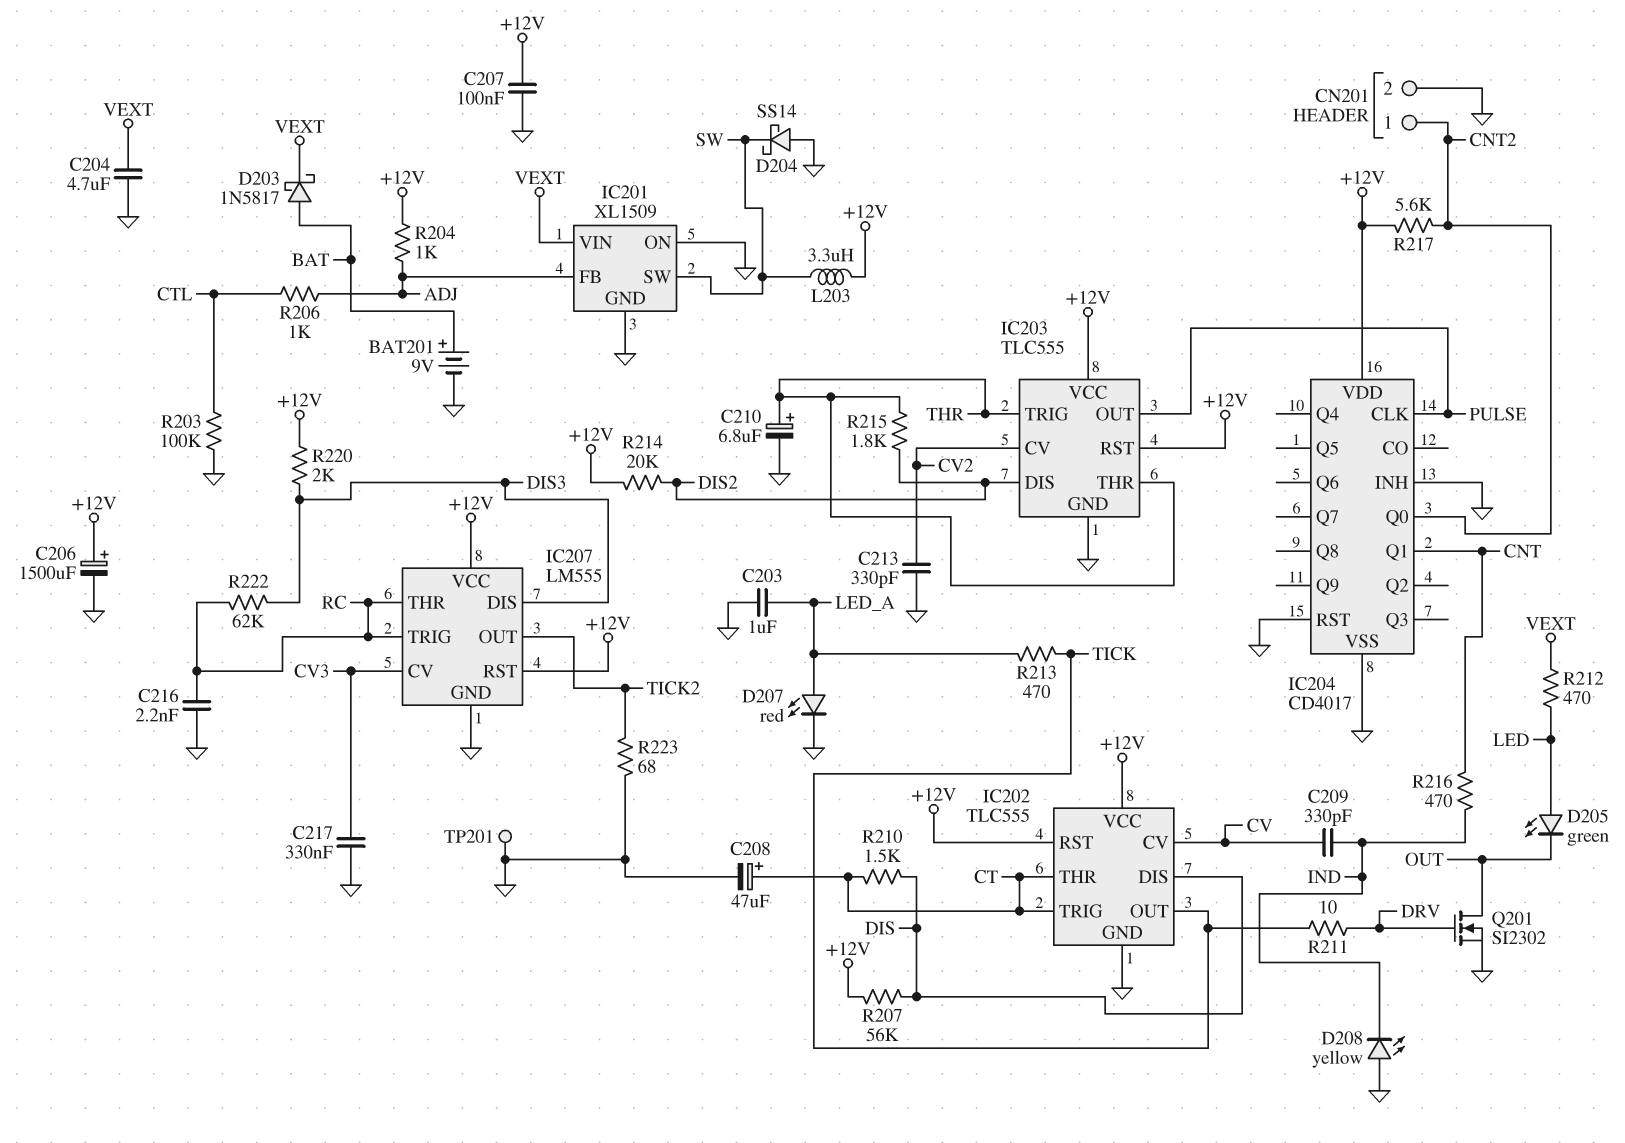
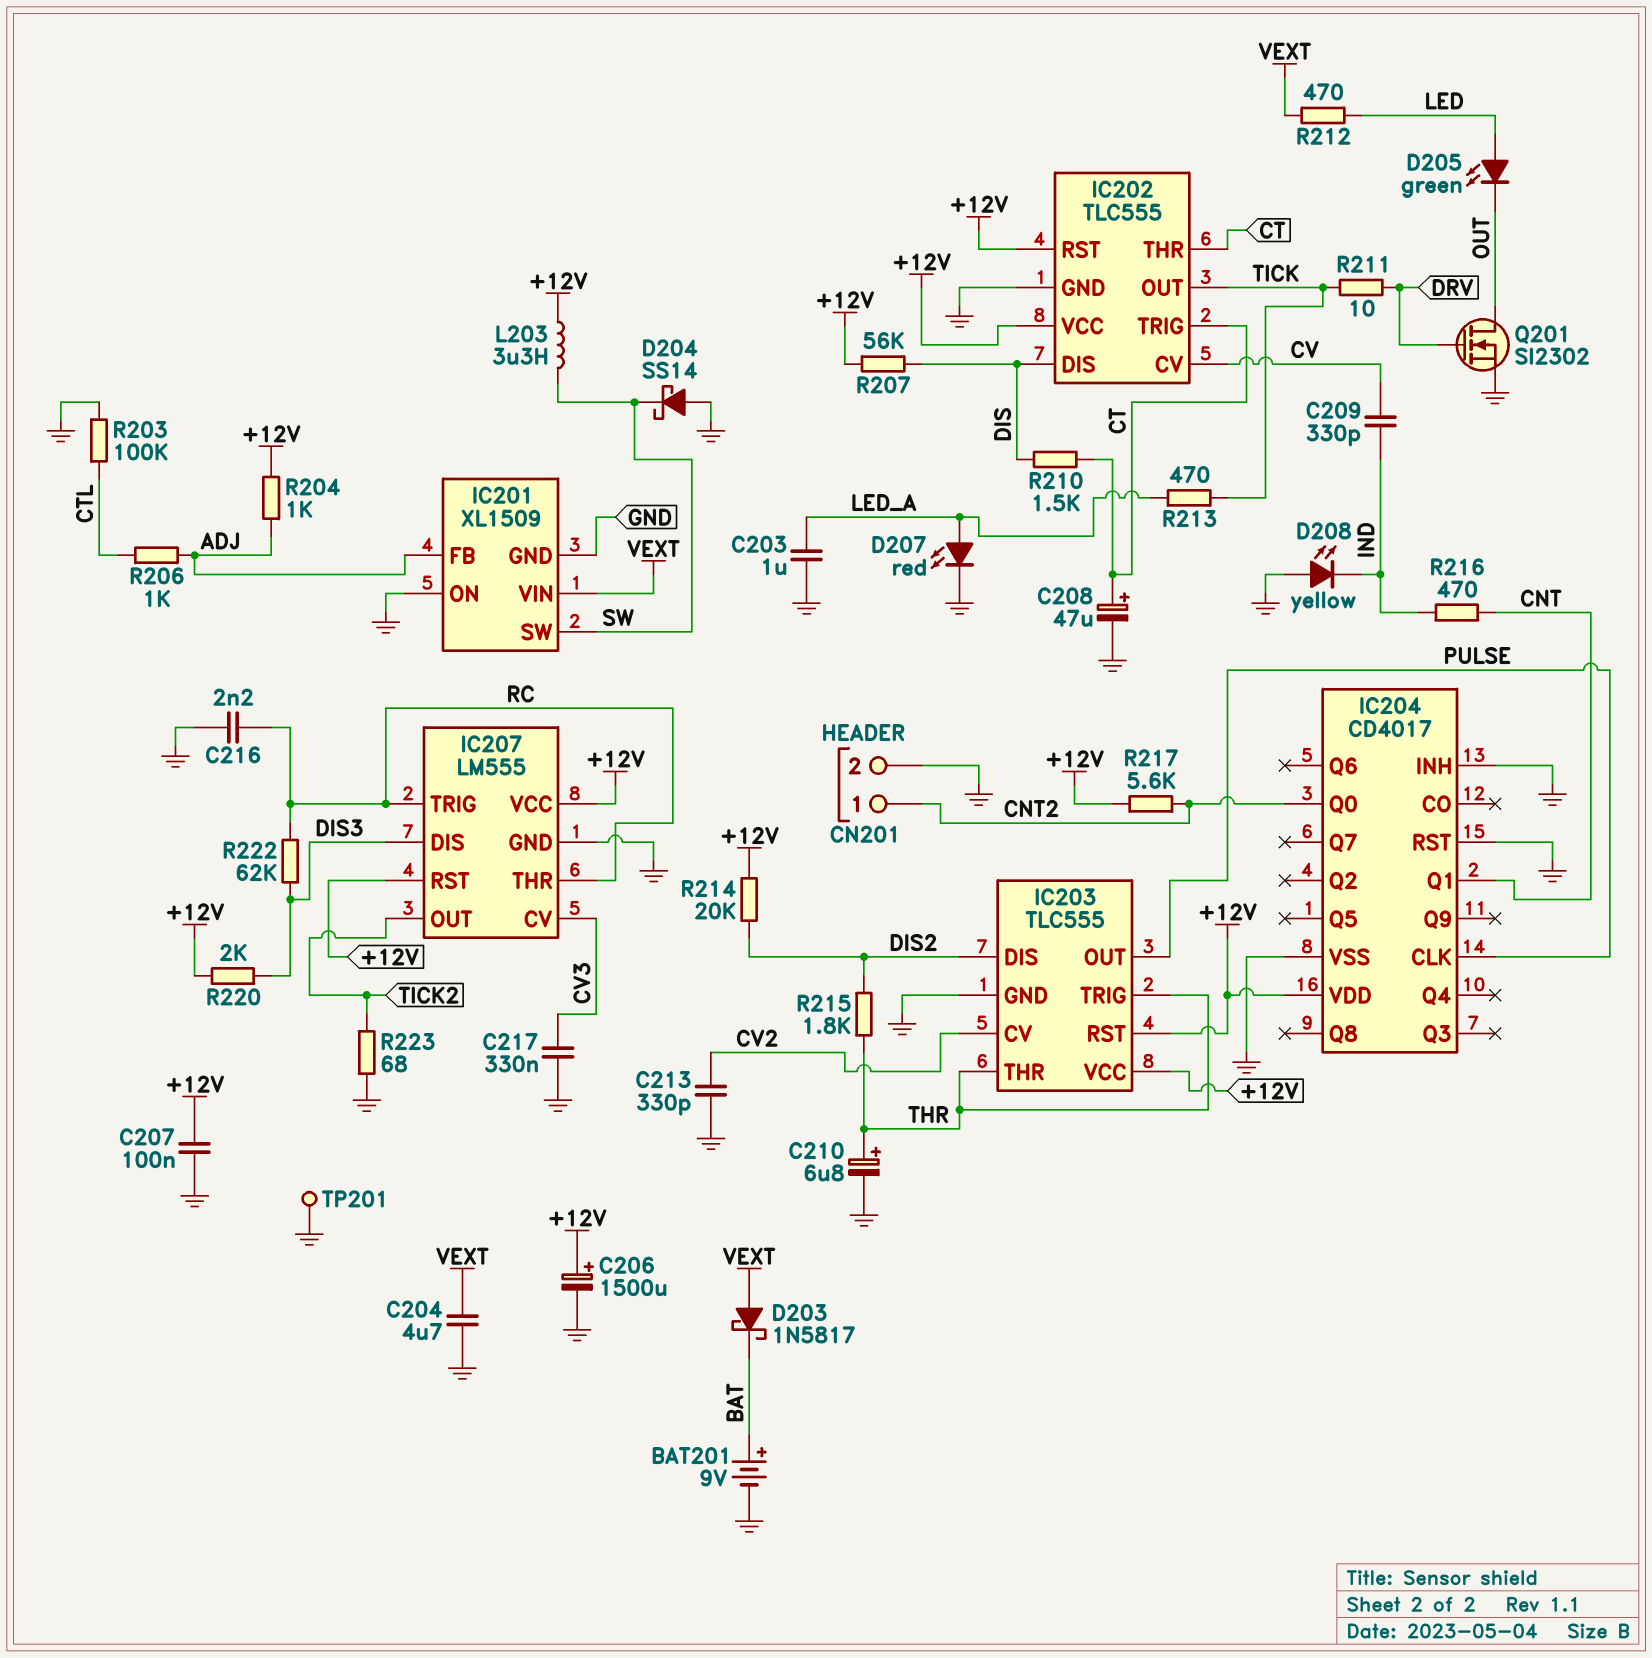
D203: schottky 1N5817 (A BAT, K VEXT) -> schottky 1N5817 (A VEXT, K BAT)

